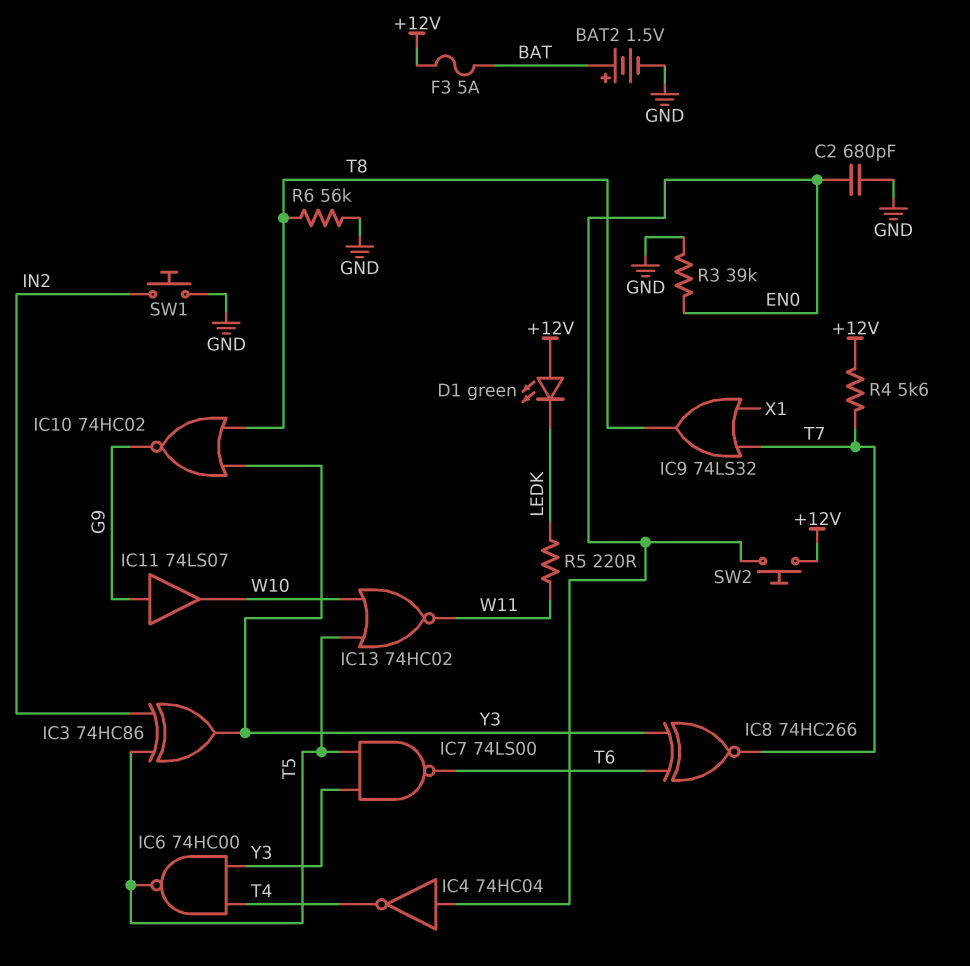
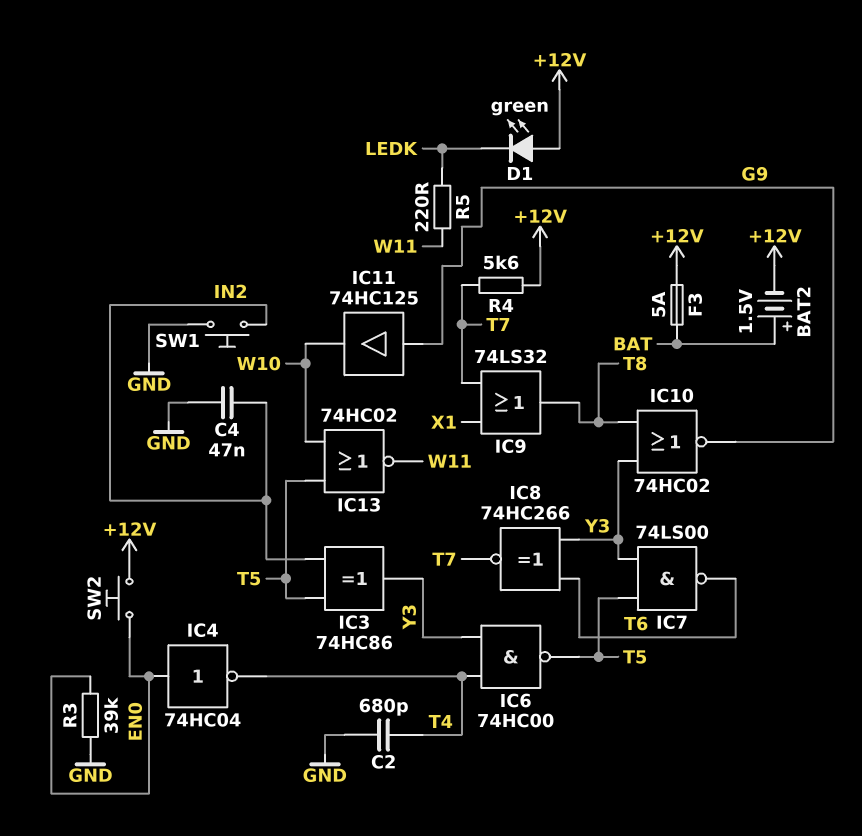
BAT2: 1.5V (plus BAT, minus GND) -> 1.5V (plus BAT, minus +12V)
C2: 680pF (EN0, GND) -> 680pF (GND, T4)
C4: none -> 47nF (GND, IN2)
IC11: buffer 74LS07 (in G9, out W10) -> buffer 74HC125 (in G9, out W10)
R6: 56k (GND, T8) -> none

